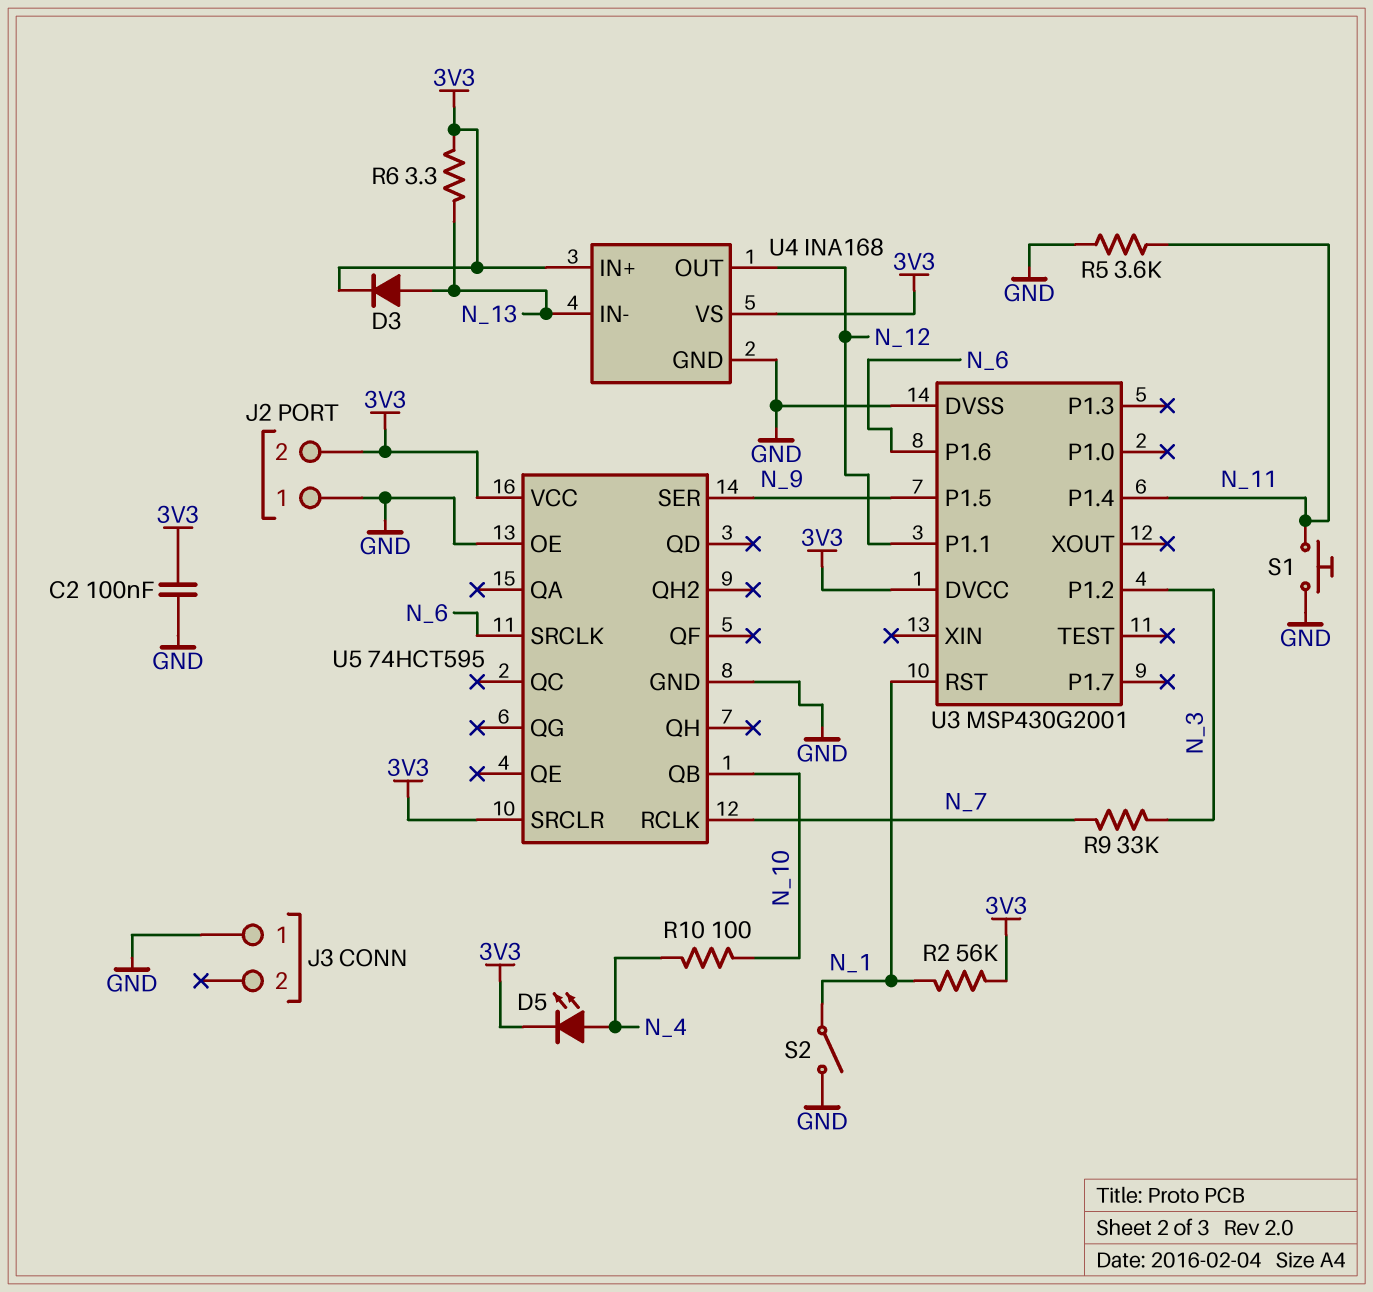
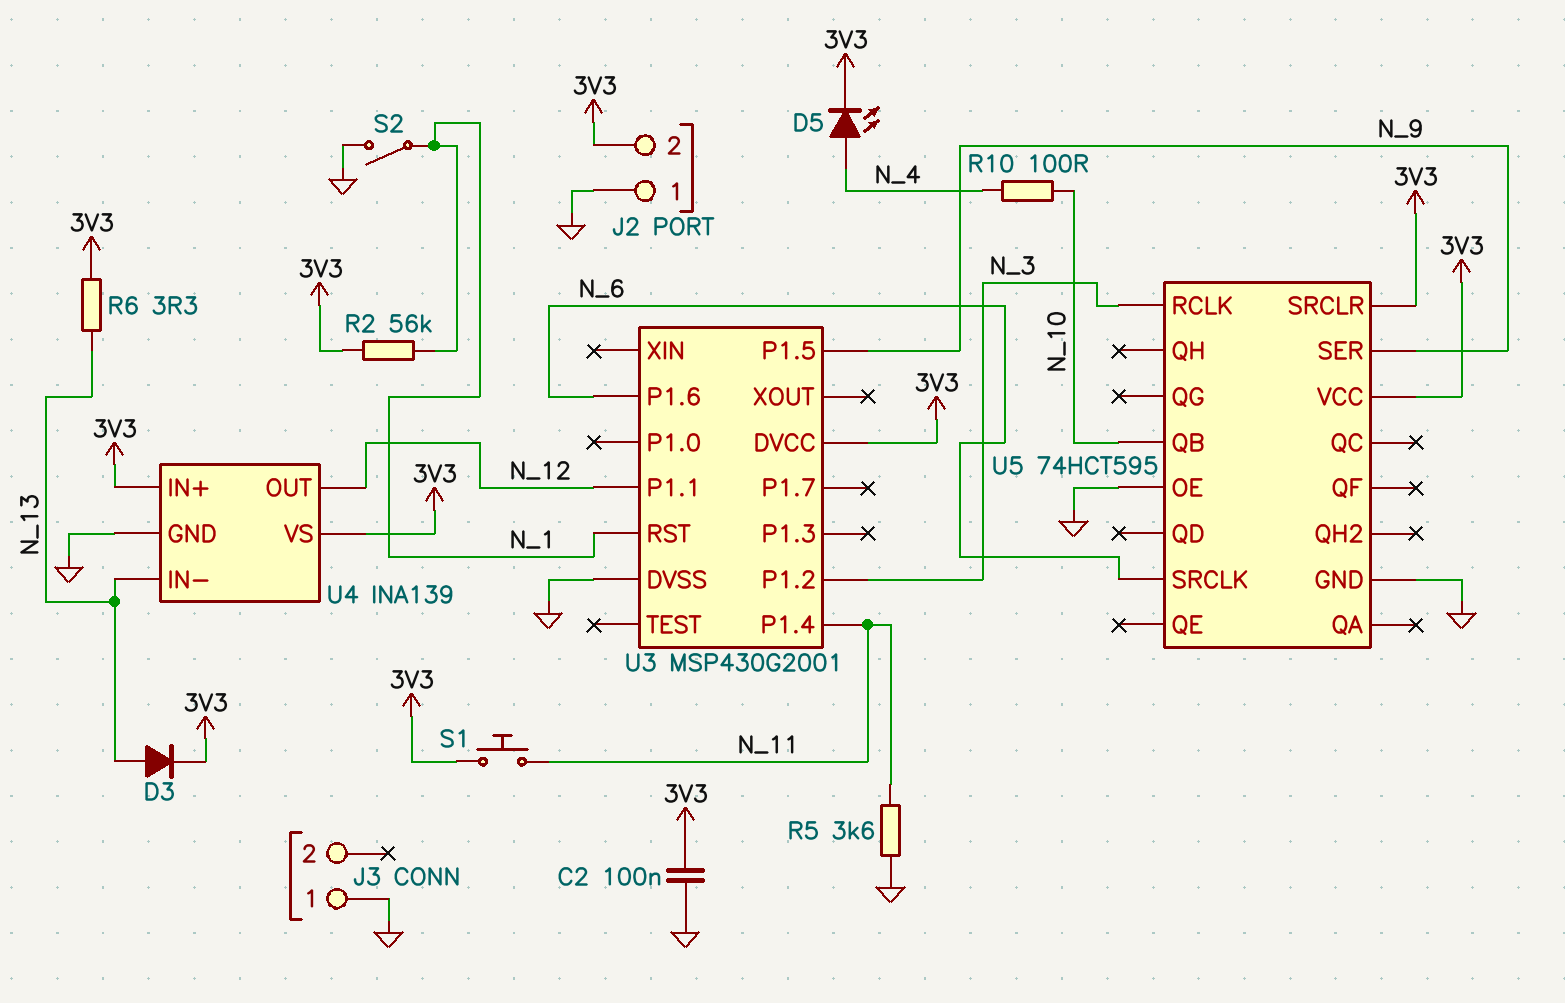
R9: 33k (N_3, N_7) -> none
S1: button (GND, N_11) -> button (3V3, N_11)
U4: INA168 -> INA139
U5 pin RCLK: N_7 -> N_3

